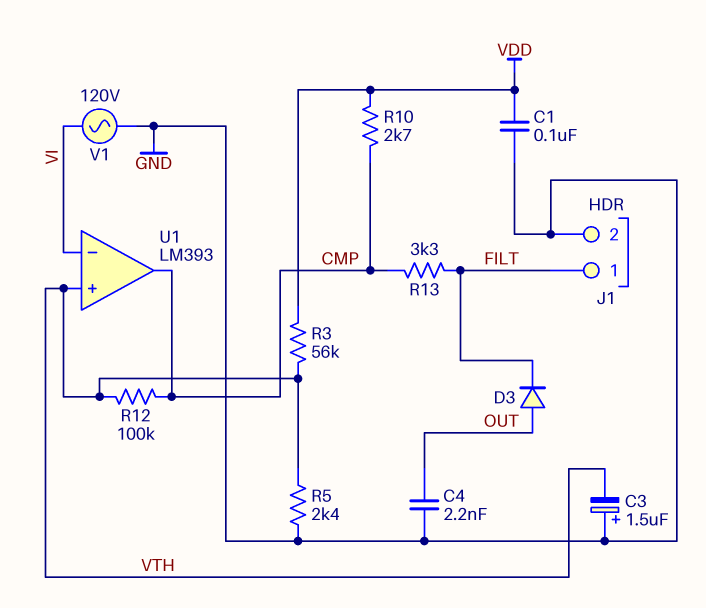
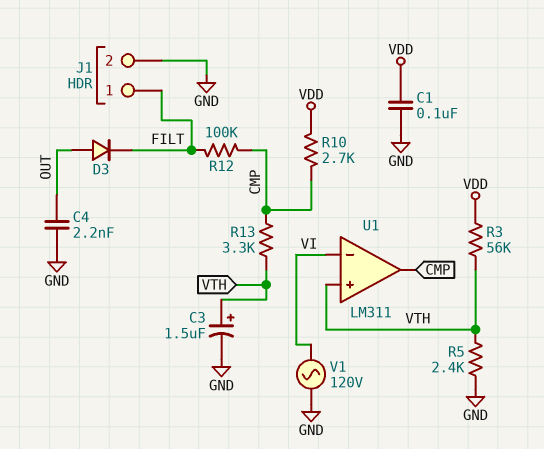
C3: 1.5uF (plus GND, minus VTH) -> 1.5uF (plus VTH, minus GND)
R12: 100k (CMP, VTH) -> 100k (CMP, FILT)
R13: 3.3k (CMP, FILT) -> 3.3k (CMP, VTH)
U1: LM393 -> LM311

